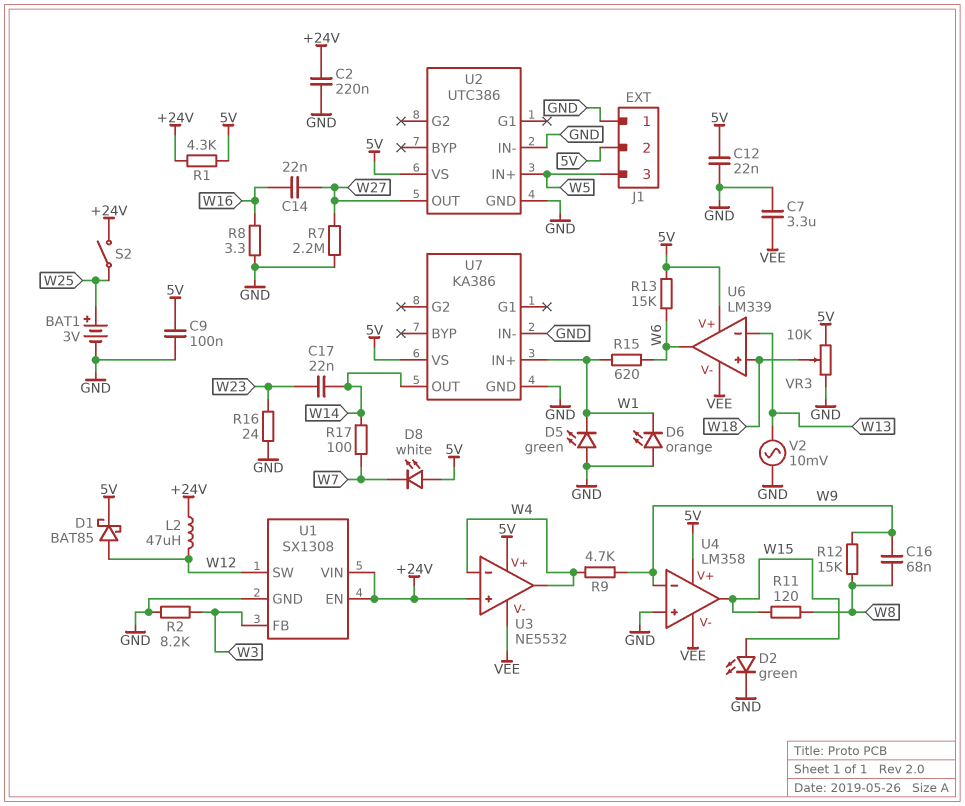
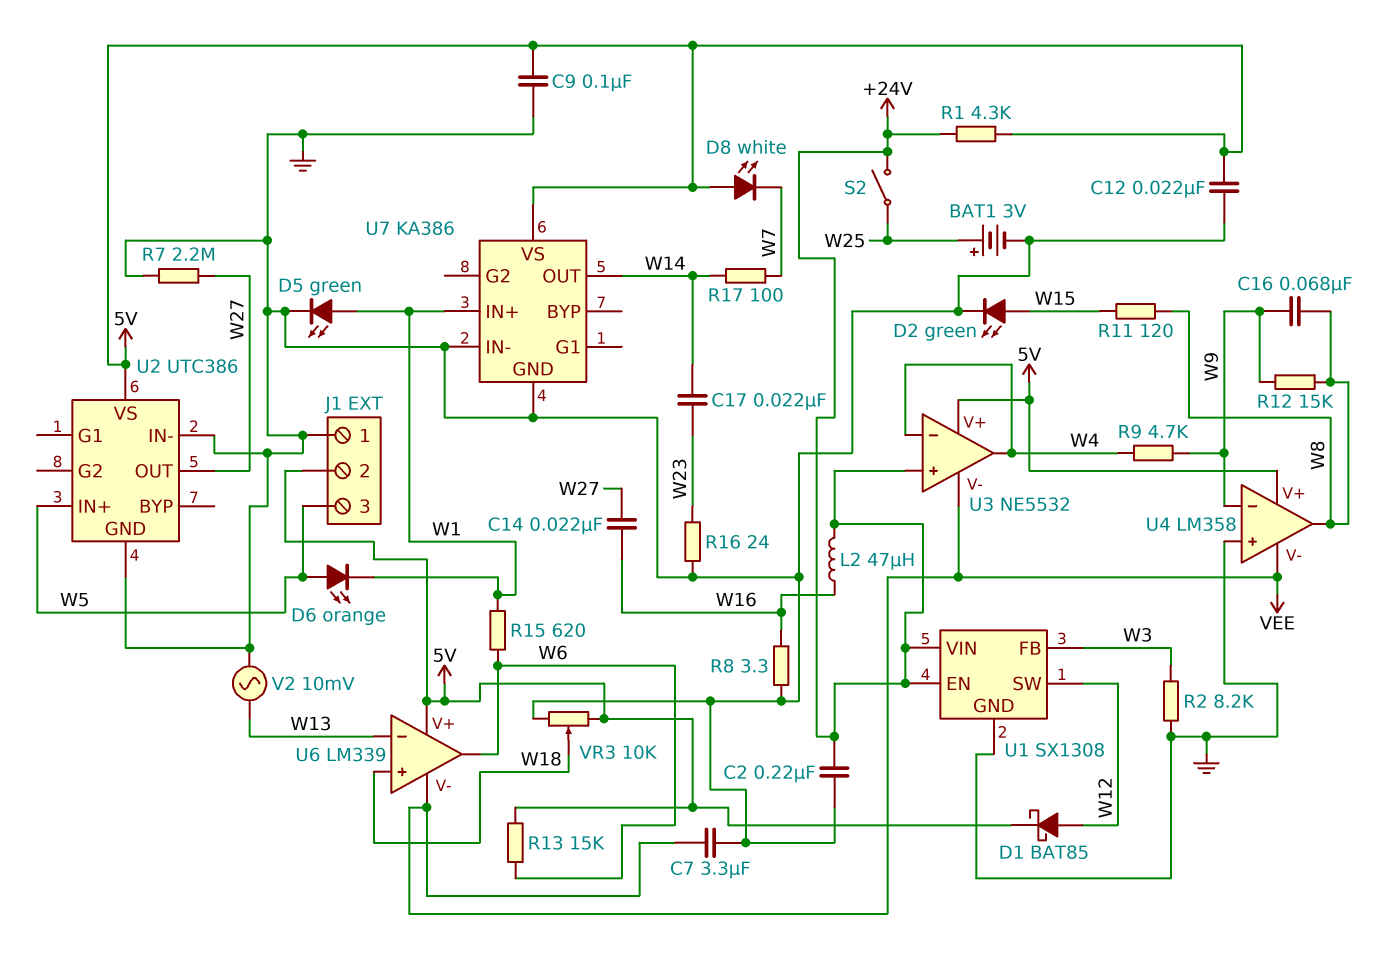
D5: LED green (A GND, K W1) -> LED green (A W1, K GND)
D6: LED orange (A GND, K W1) -> LED orange (A W5, K W1)
L2: 47uH (+24V, W12) -> 47uH (+24V, W16)
U4 pin out: W15 -> W8

